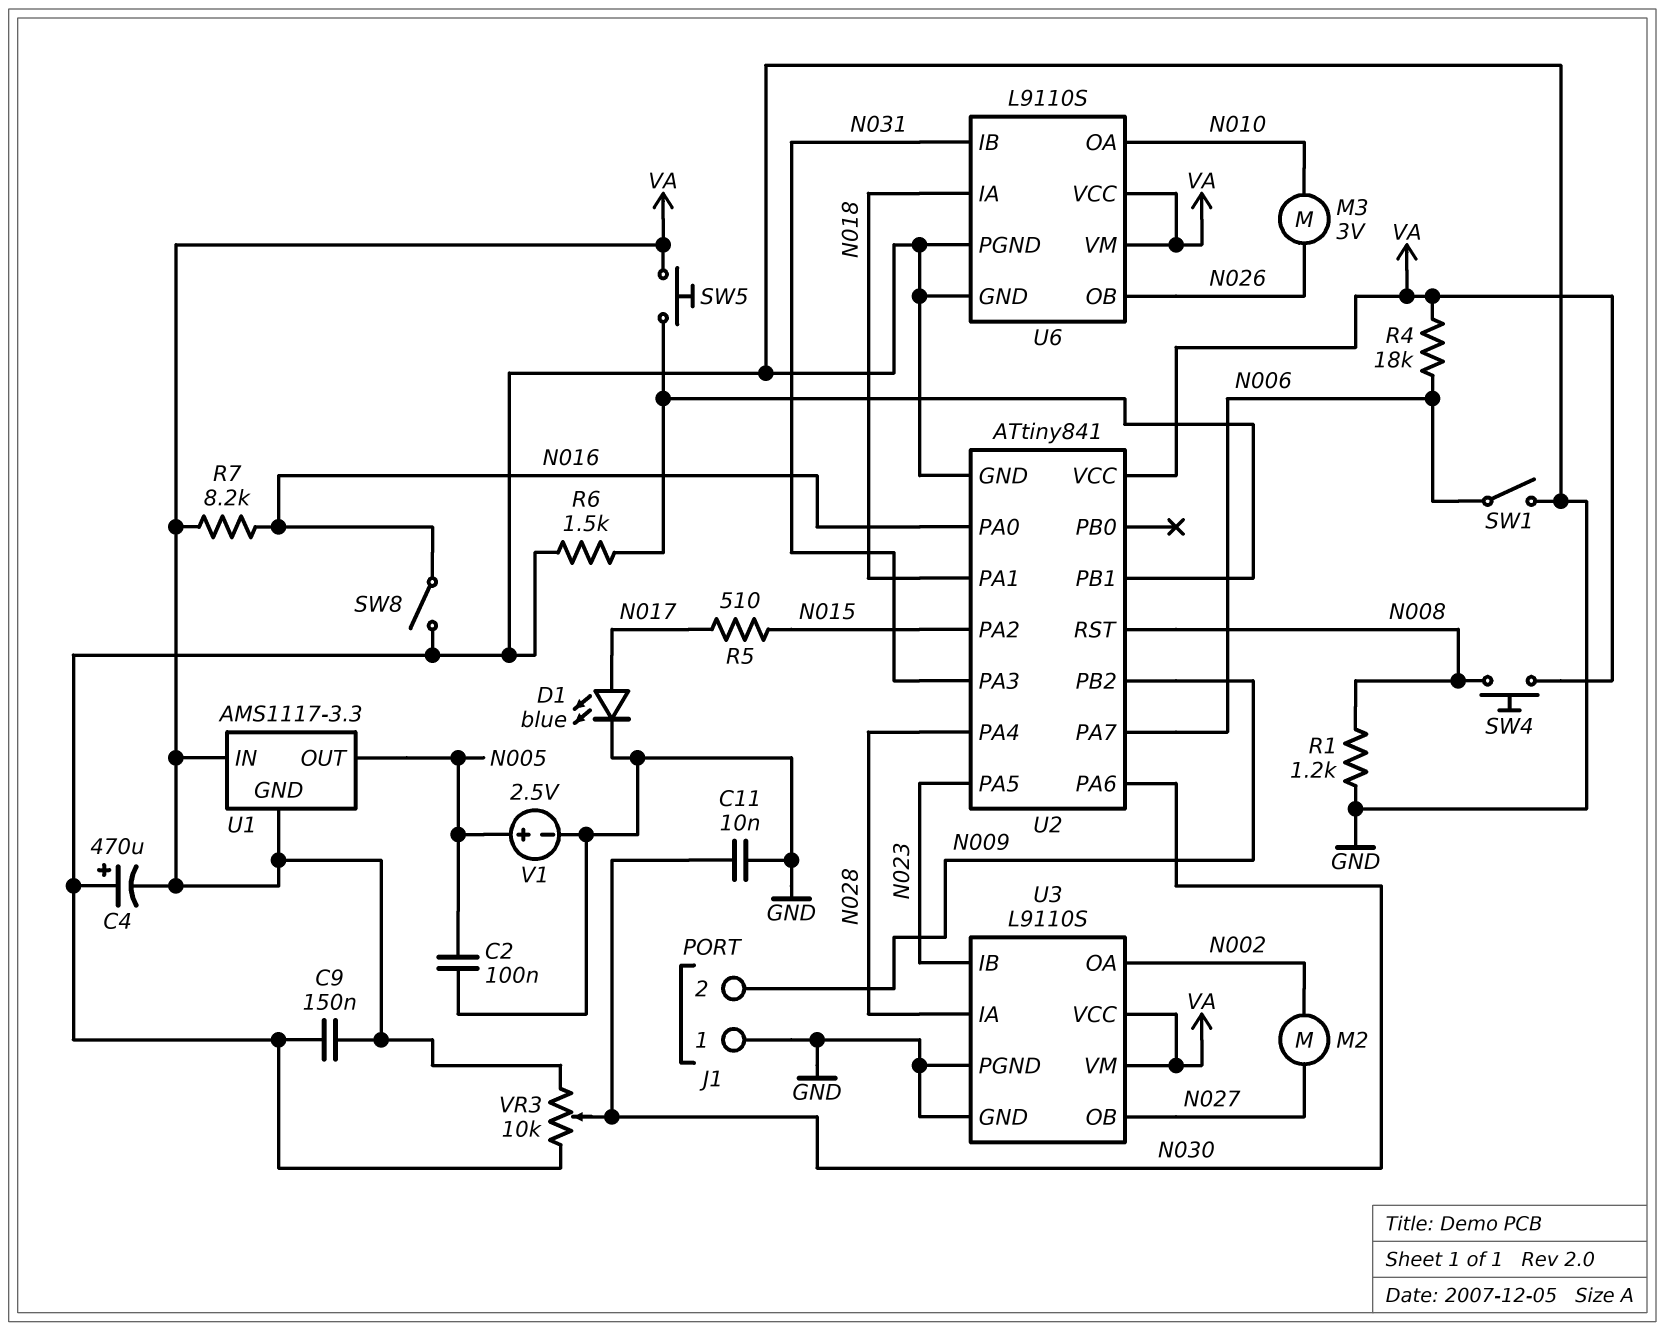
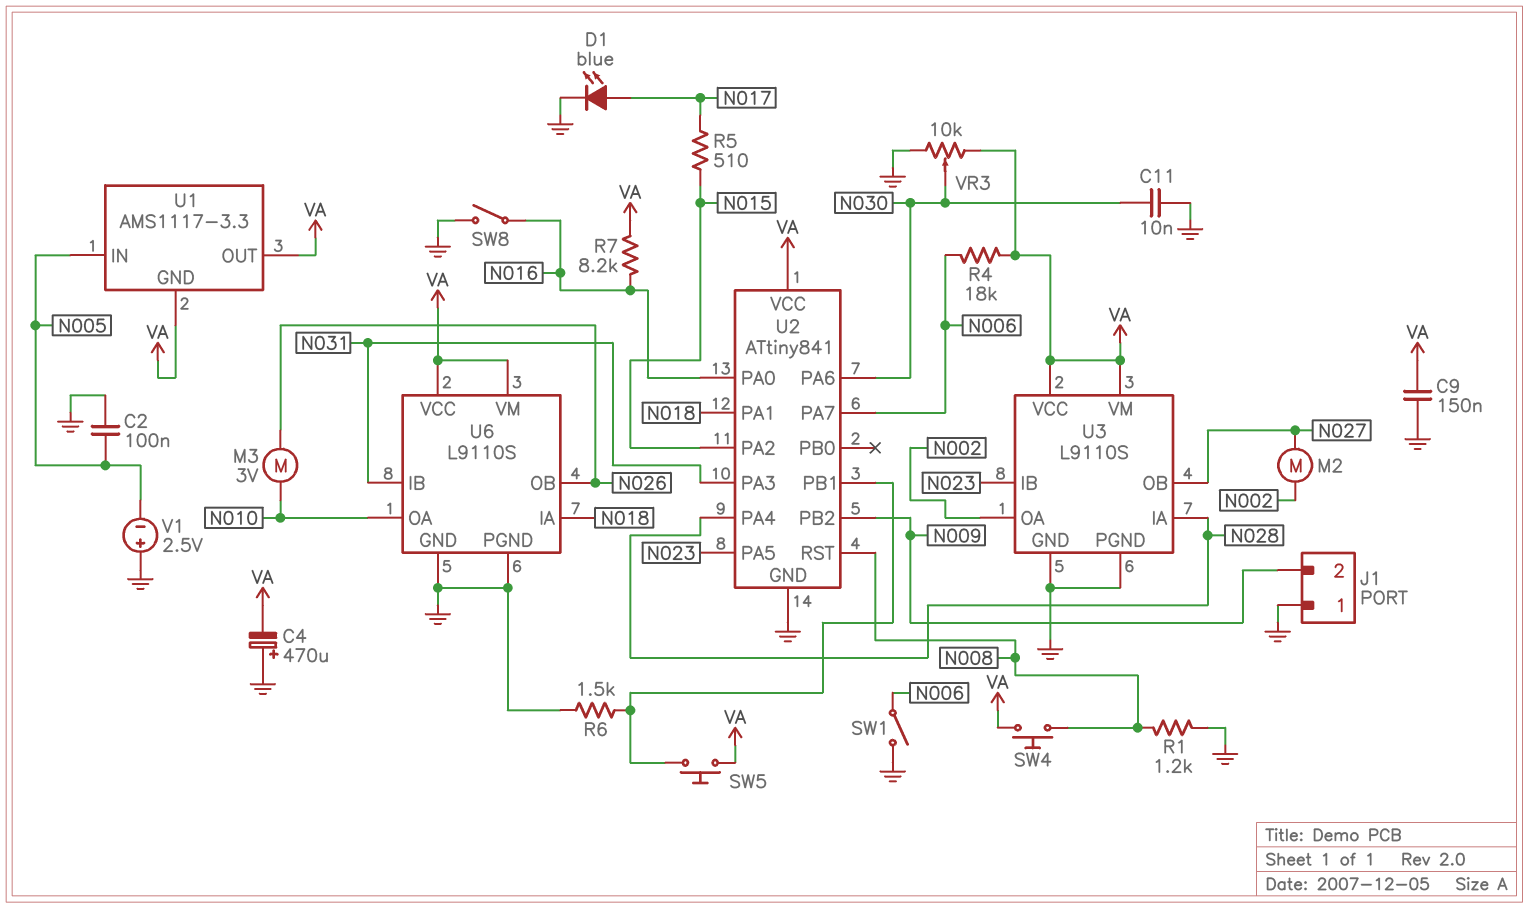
U1 pin IN: VA -> N005
U1 pin OUT: N005 -> VA
V1: 2.5V (plus N005, minus GND) -> 2.5V (plus GND, minus N005)

